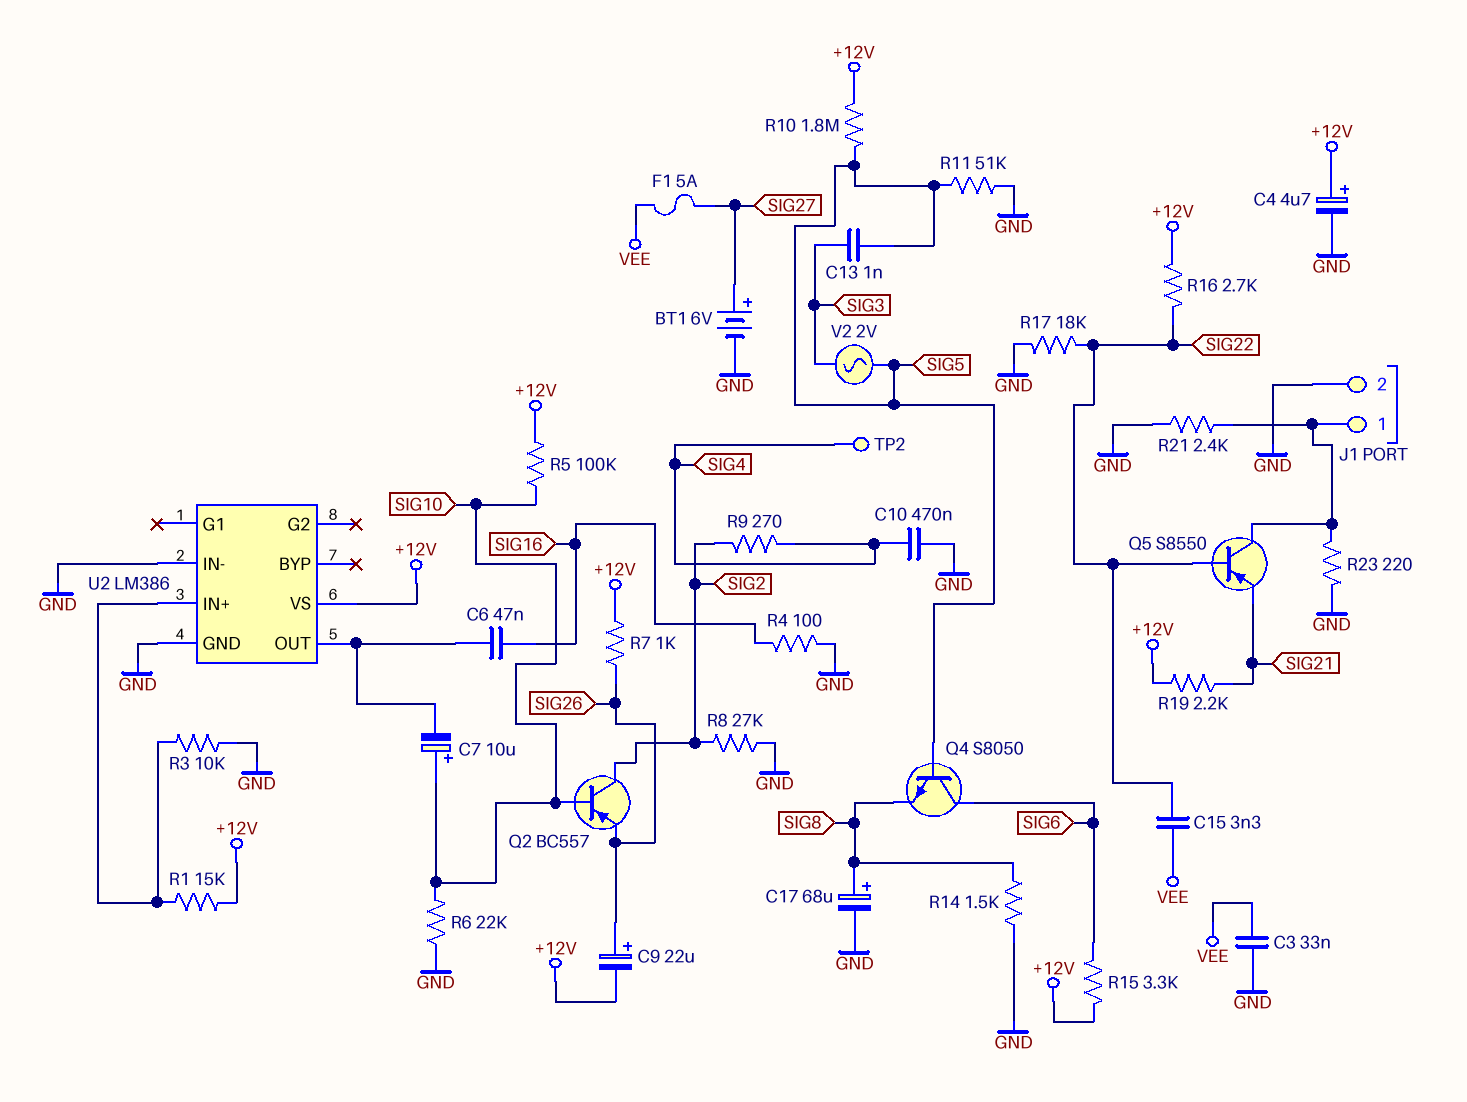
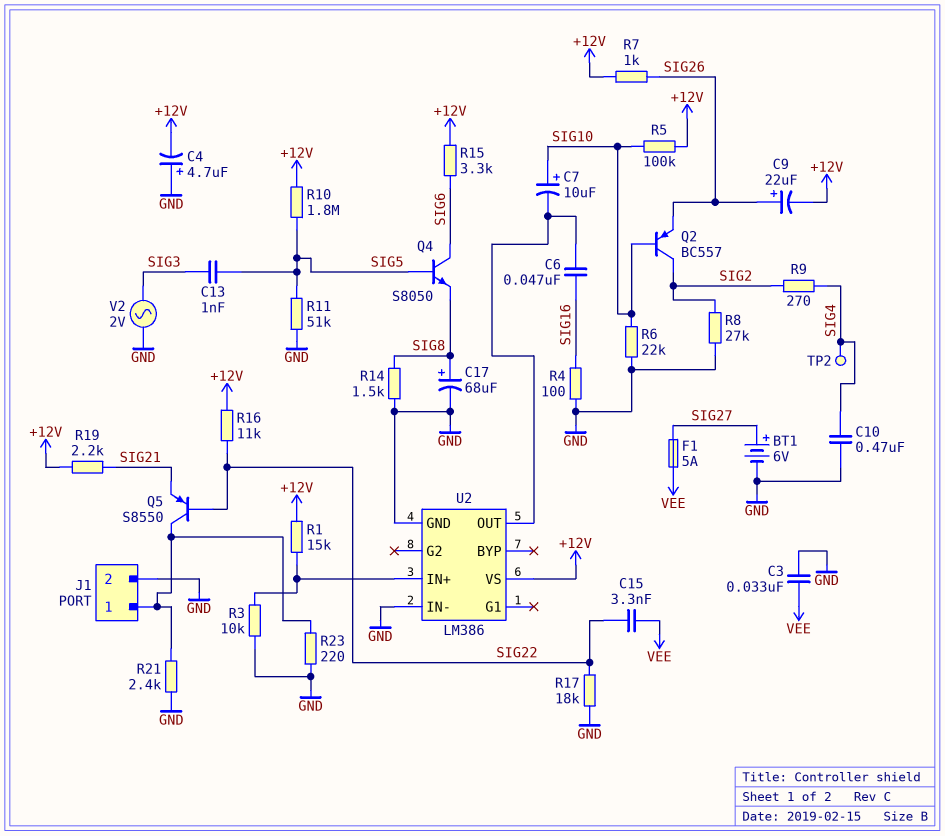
C4: 4.7uF (plus +12V, minus GND) -> 4.7uF (plus GND, minus +12V)
R16: 2.7k (+12V, SIG22) -> 11k (+12V, SIG22)
V2: AC 2V (SIG3, SIG5) -> AC 2V (GND, SIG3)

